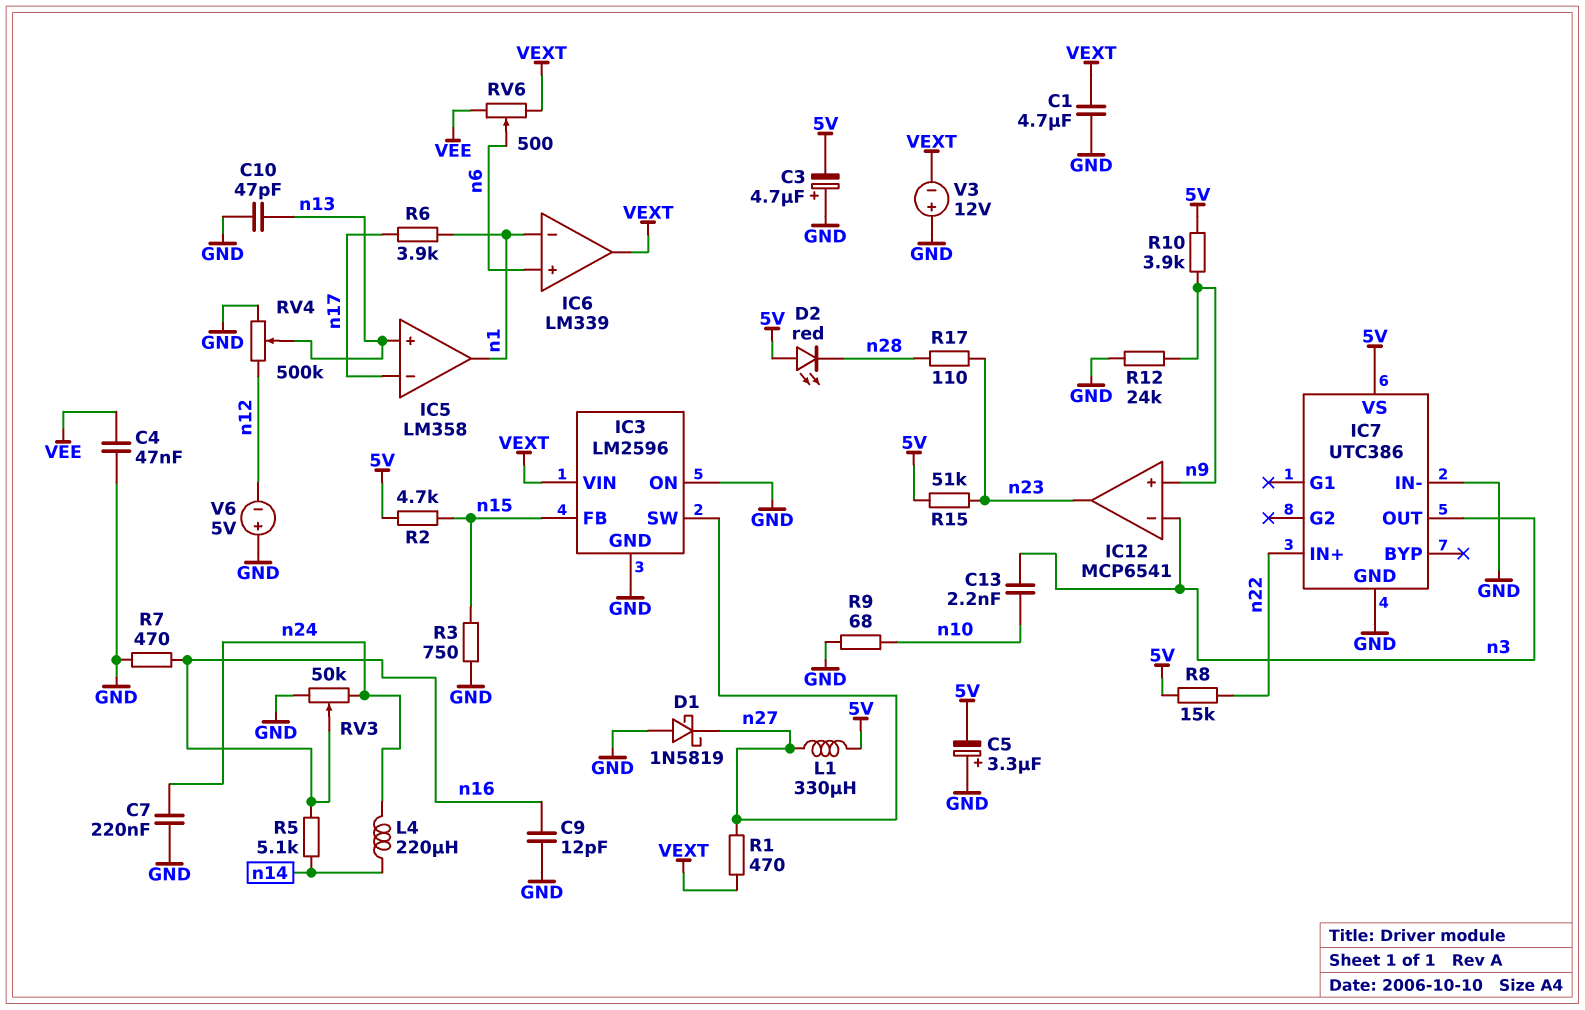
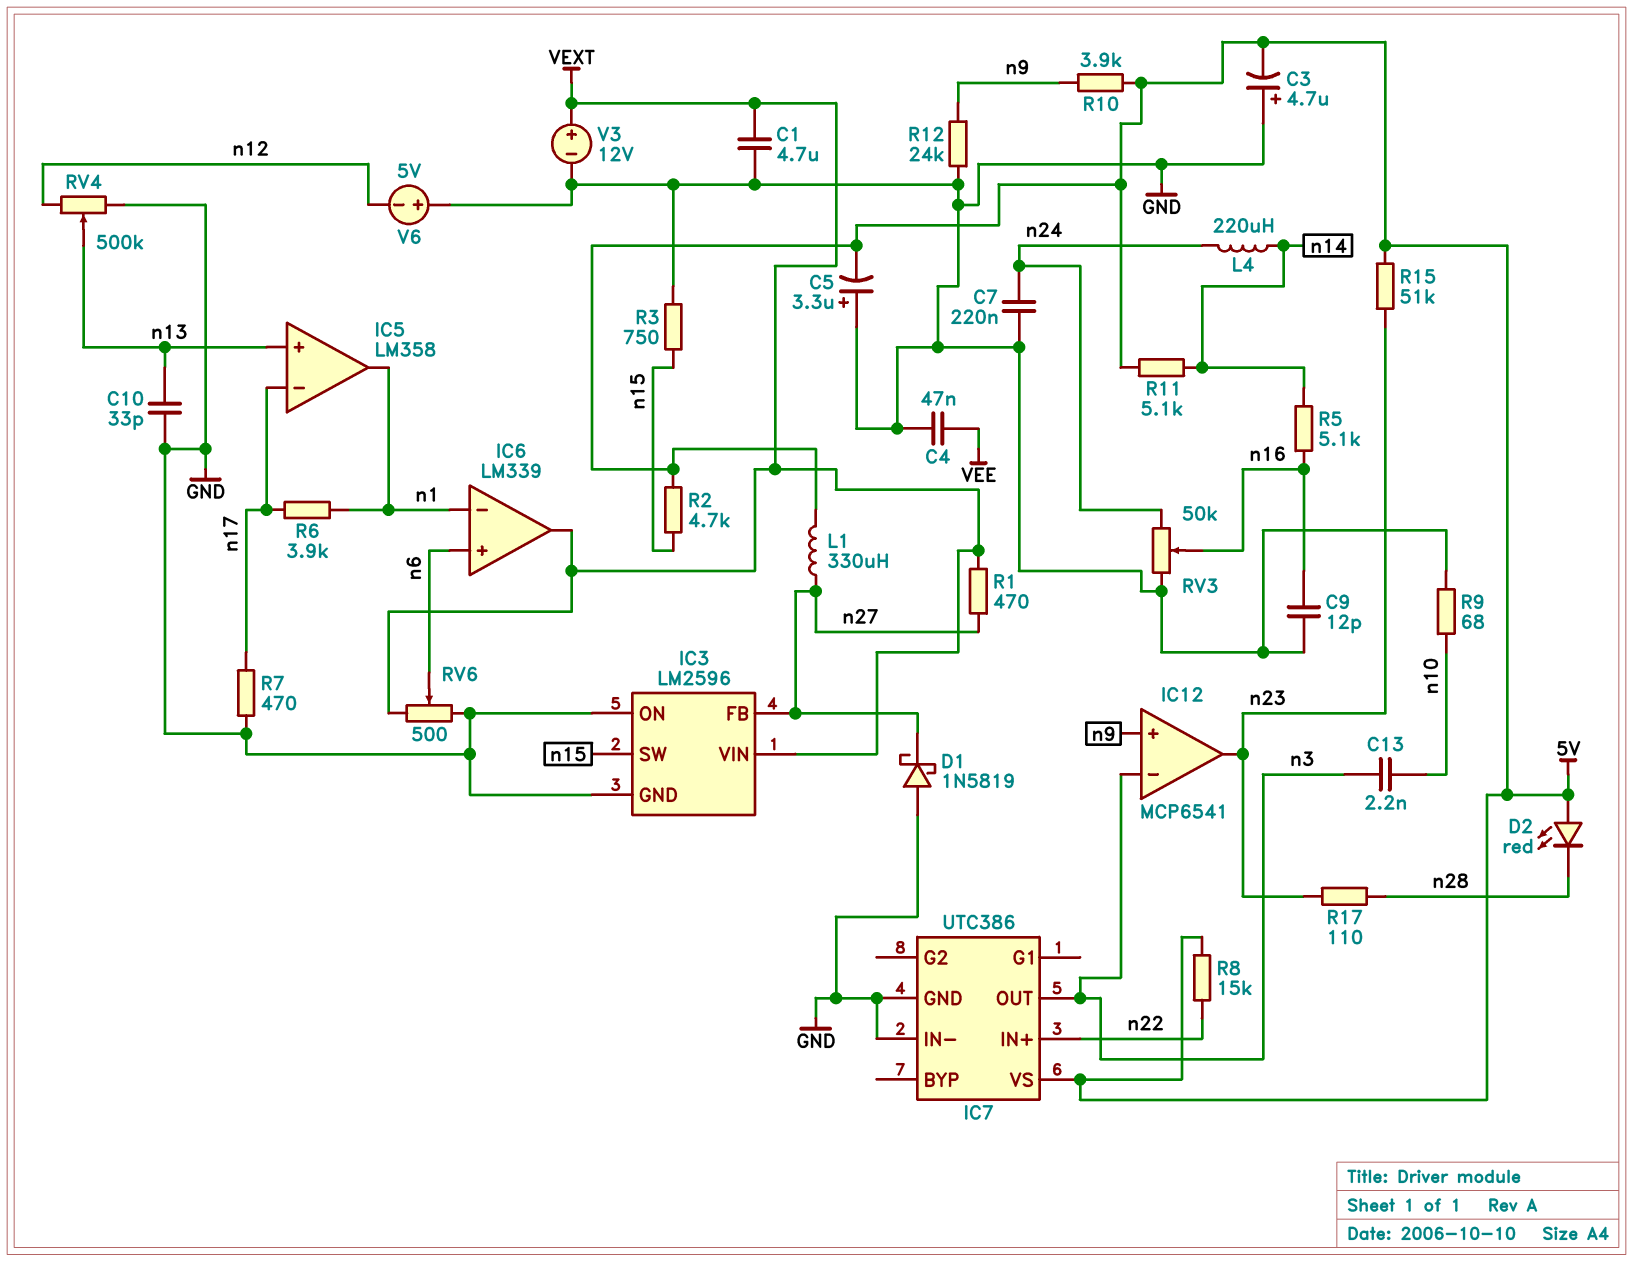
C10: 47pF (GND, n13) -> 33pF (GND, n13)
IC3 pin FB: n15 -> n27
IC3 pin SW: n27 -> n15
R7: 470 (GND, n16) -> 470 (GND, n17)
R11: none -> 5.1k (5V, n14)
RV6: 500 (VEE, VEXT, wiper n6) -> 500 (GND, VEXT, wiper n6)
V3: 12V (plus GND, minus VEXT) -> 12V (plus VEXT, minus GND)

